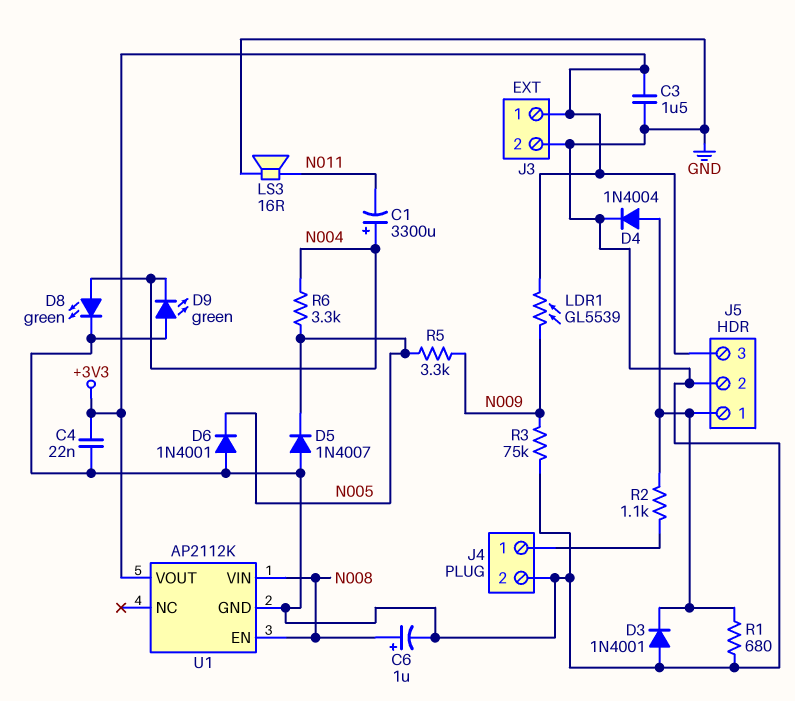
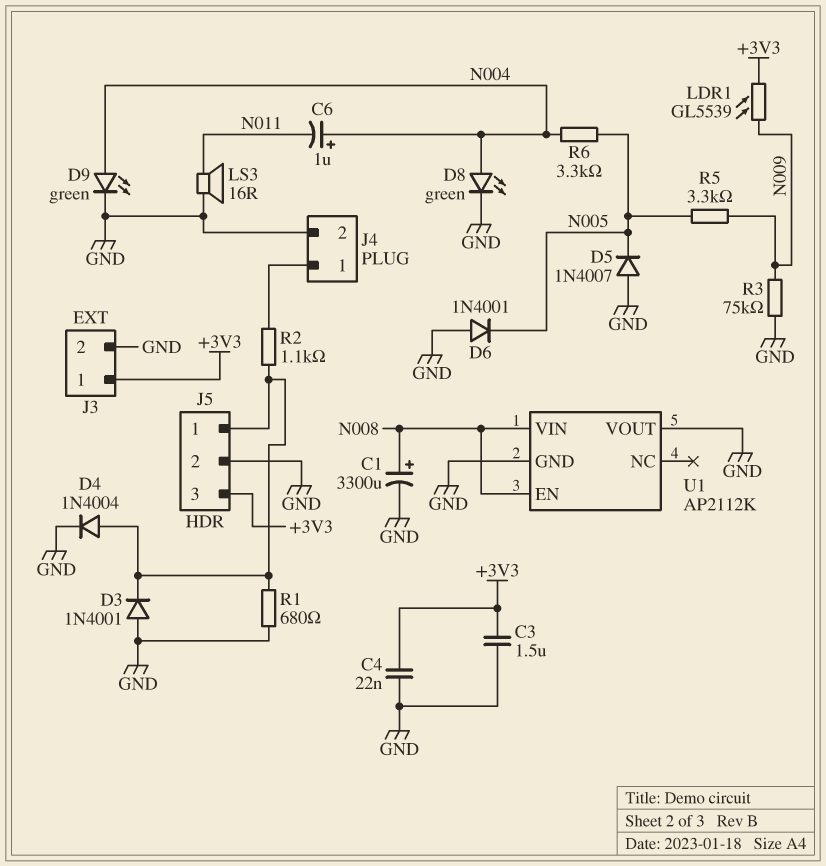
C1: 3300uF (plus N004, minus N011) -> 3300uF (plus N008, minus GND)
C6: 1uF (plus N008, minus GND) -> 1uF (plus N004, minus N011)
D9: LED green (A GND, K N004) -> LED green (A N004, K GND)
U1 pin VOUT: +3V3 -> GND

